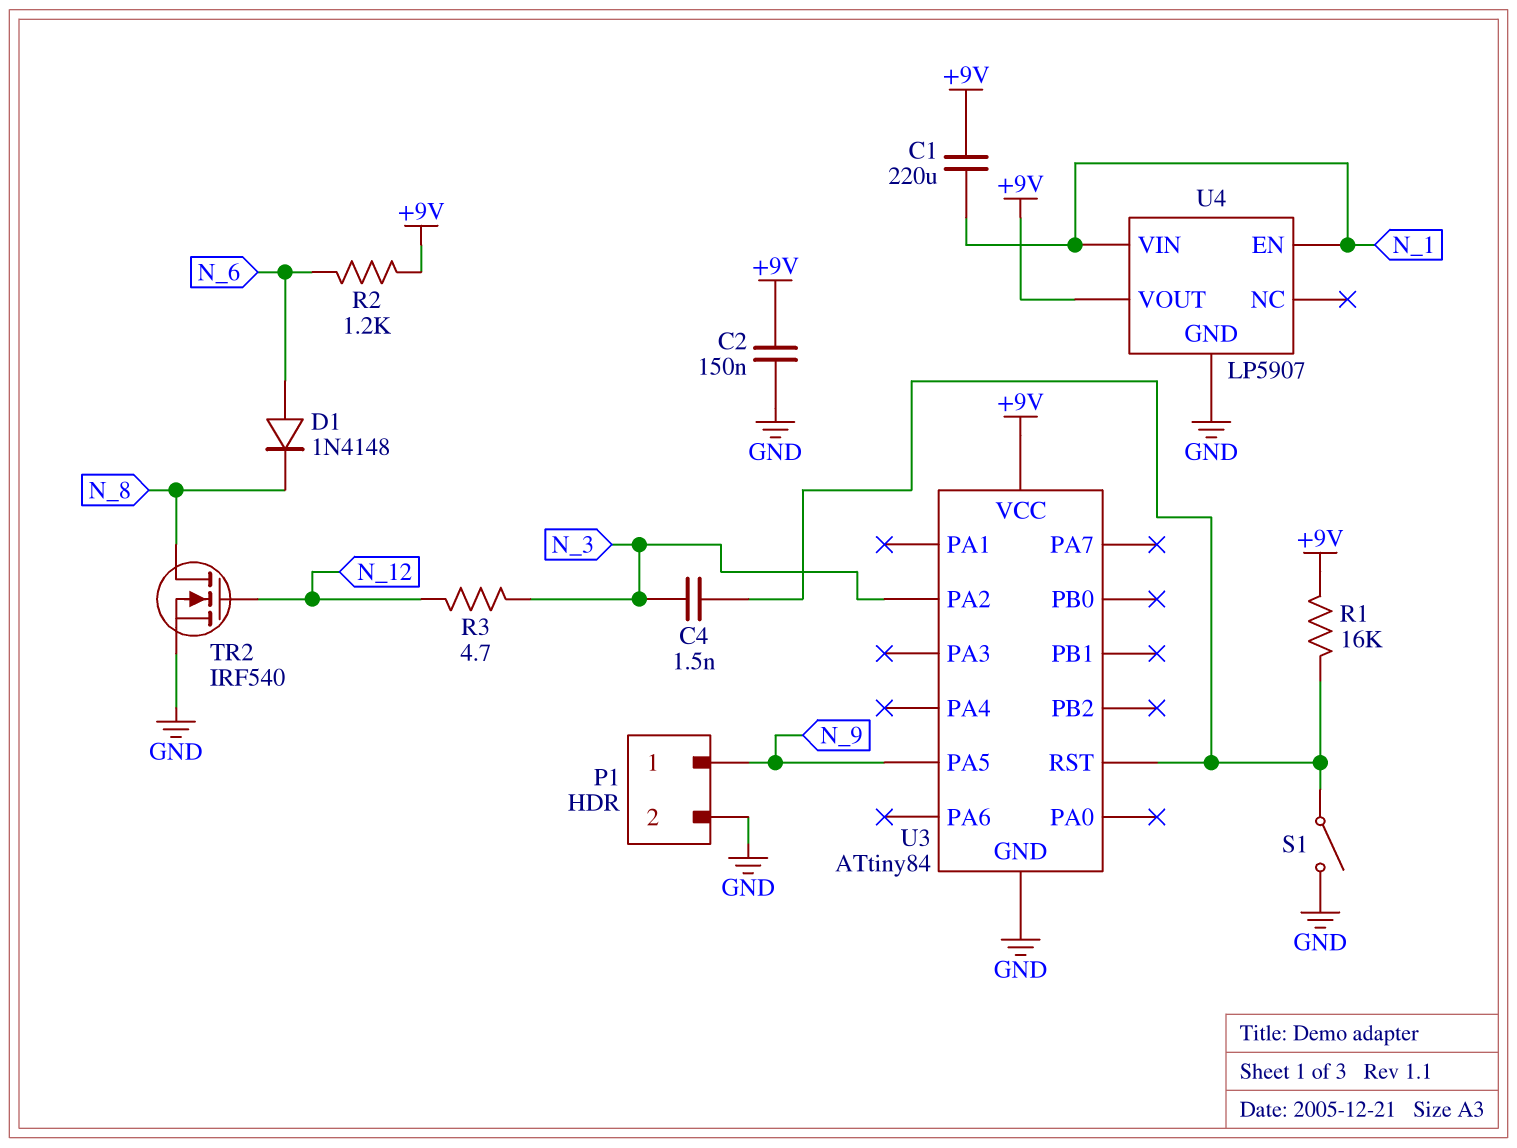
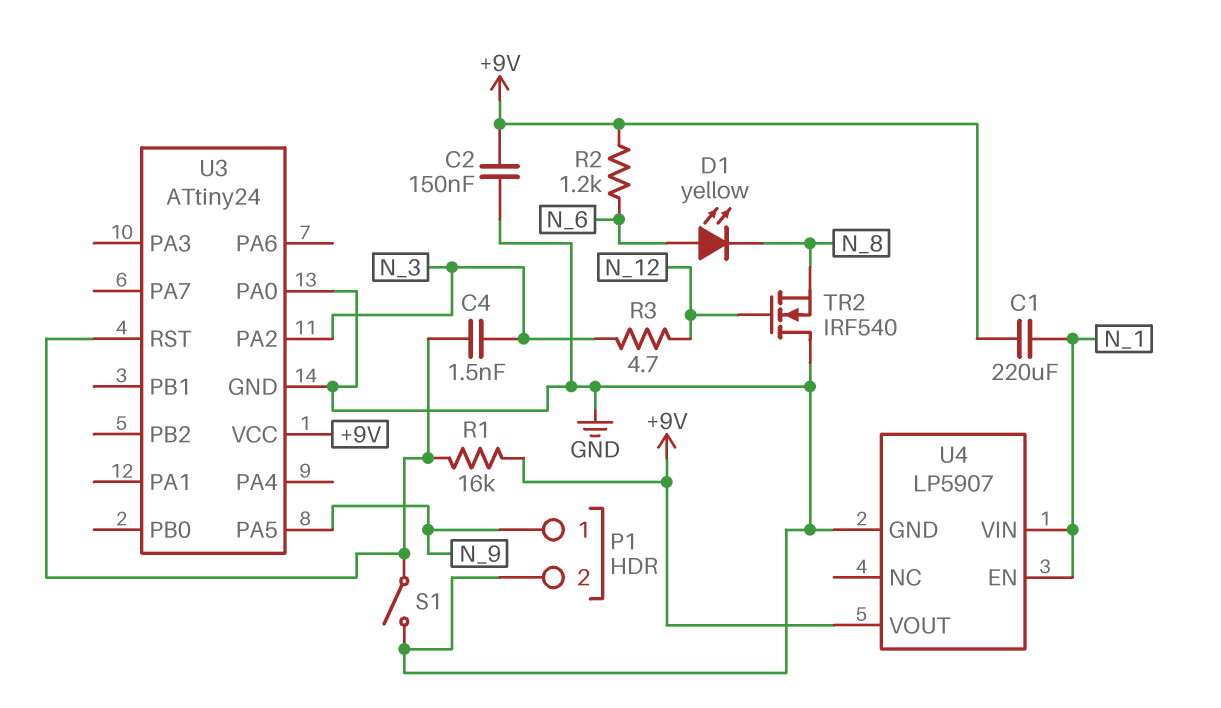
D1: diode 1N4148 (A N_6, K N_8) -> LED yellow (A N_6, K N_8)
TR2: NMOS IRF540 (G N_12, D N_8, S GND) -> NMOS IRF540 (G N_12, D GND, S N_8)
U3: ATtiny84 -> ATtiny24
U3 pin PA0: none -> GND

